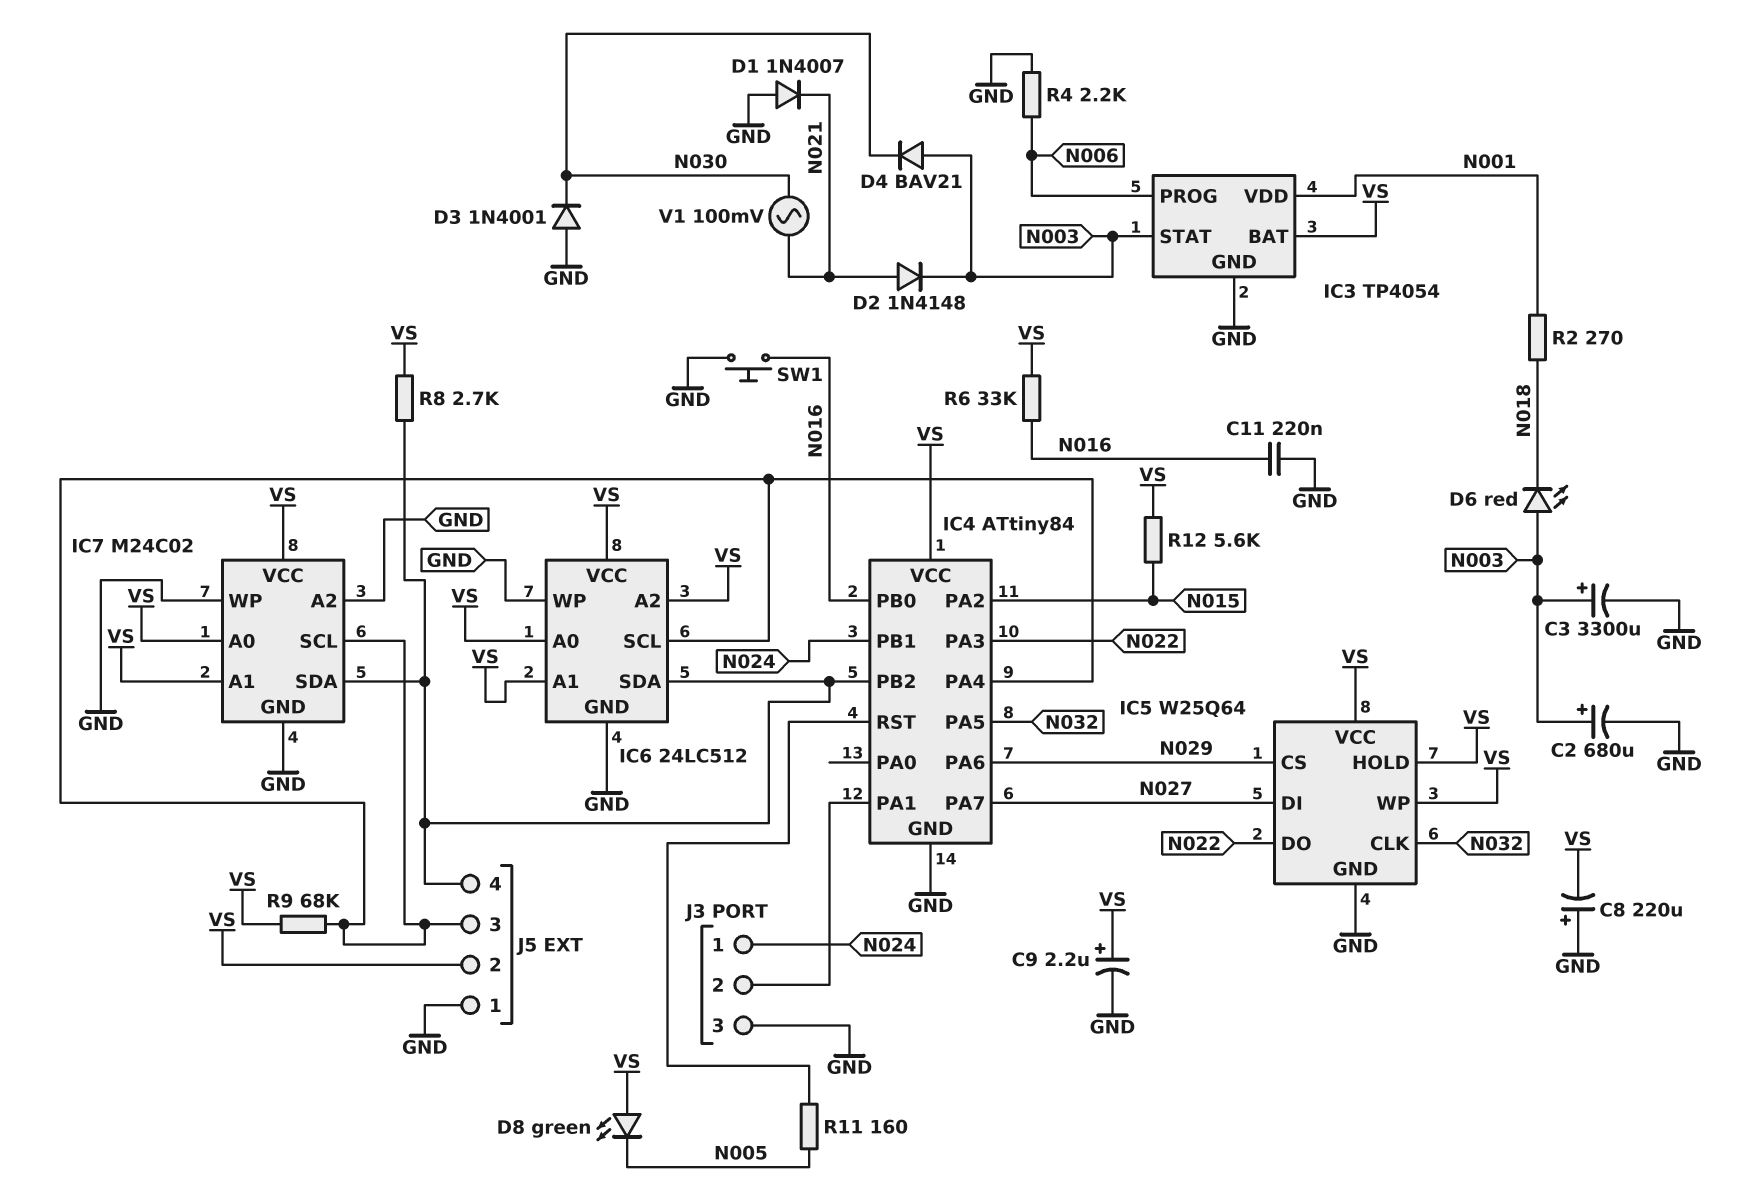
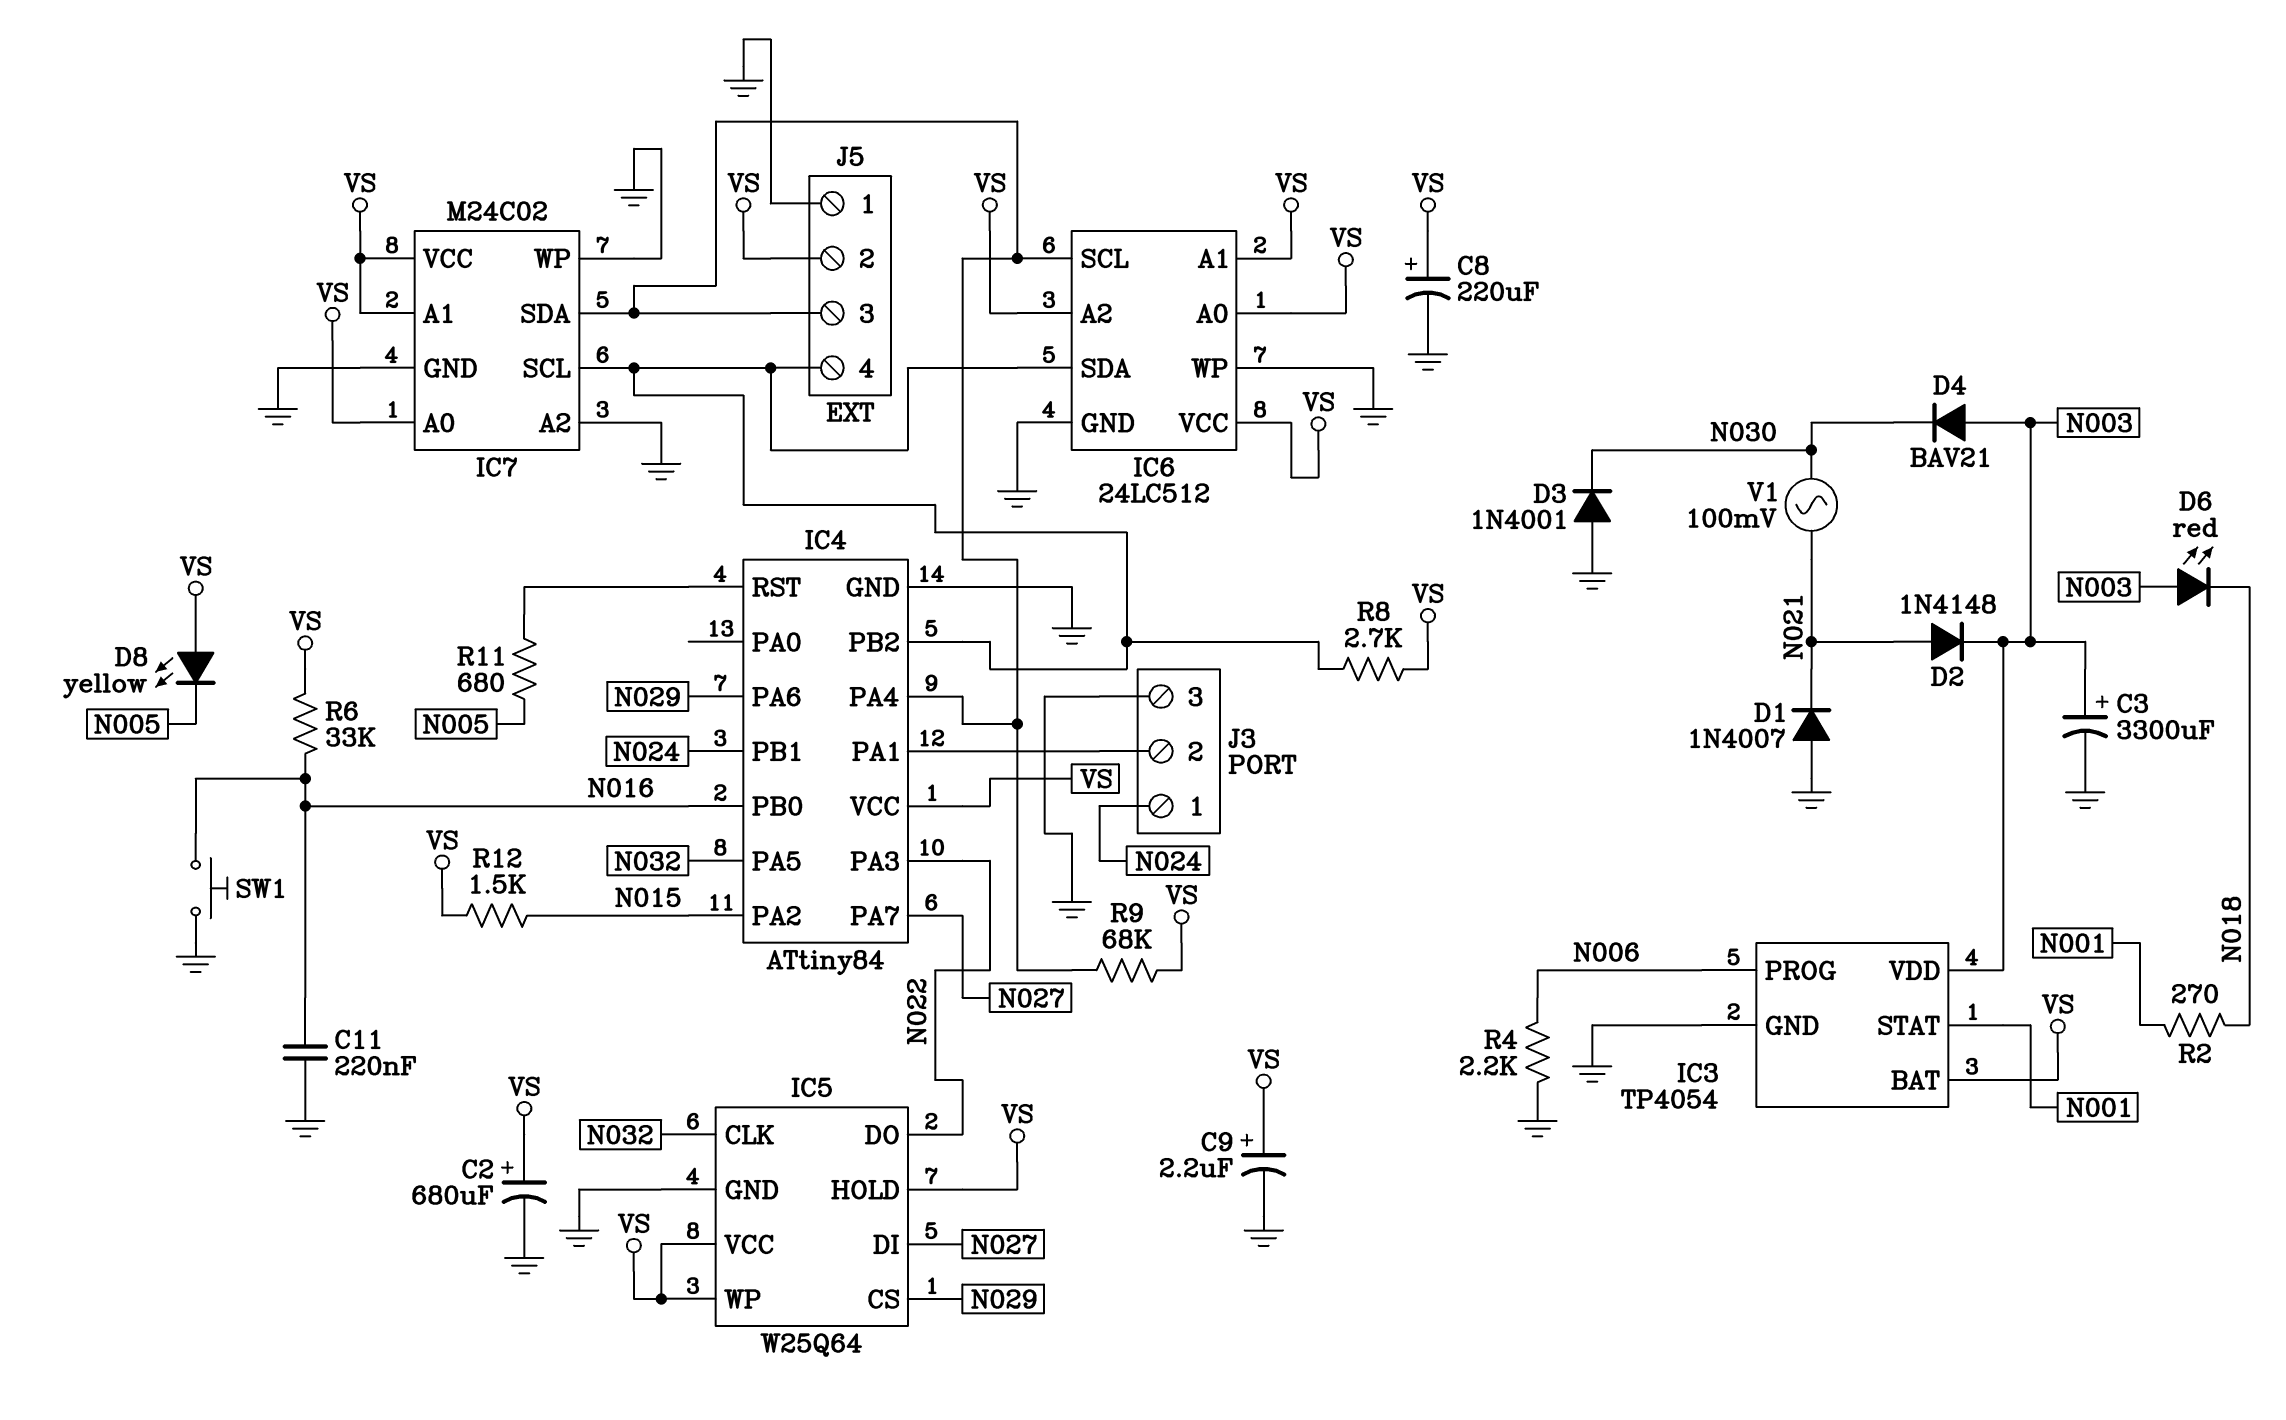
C2: 680uF (plus N003, minus GND) -> 680uF (plus VS, minus GND)
C8: 220uF (plus GND, minus VS) -> 220uF (plus VS, minus GND)
D8: LED green (A VS, K N005) -> LED yellow (A VS, K N005)
IC3 pin STAT: N003 -> N001
IC3 pin VDD: N001 -> N003
IC7 pin SCL: IC4/PA4 -> IC4/PB2
IC7 pin SDA: IC4/PB2 -> IC4/PA4
R11: 160 (IC4/RST, N005) -> 680 (IC4/RST, N005)
R12: 5.6k (N015, VS) -> 1.5k (N015, VS)

